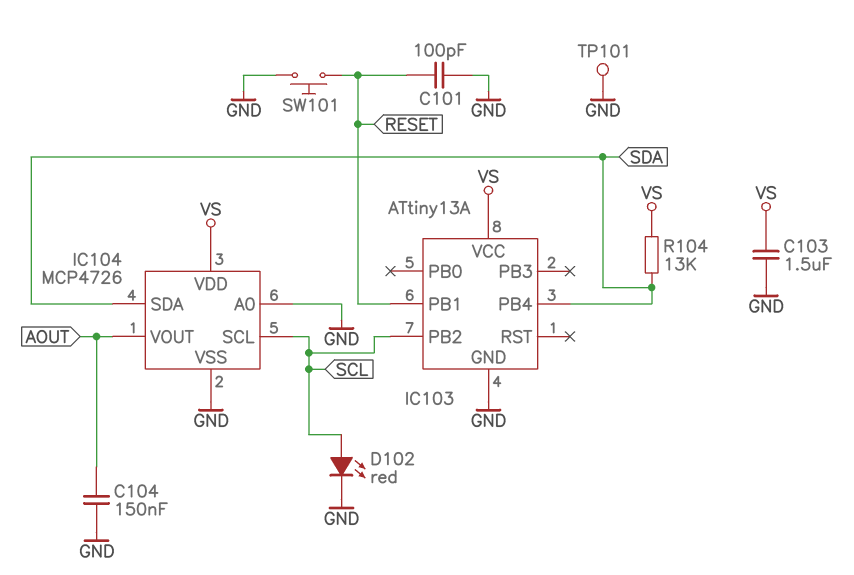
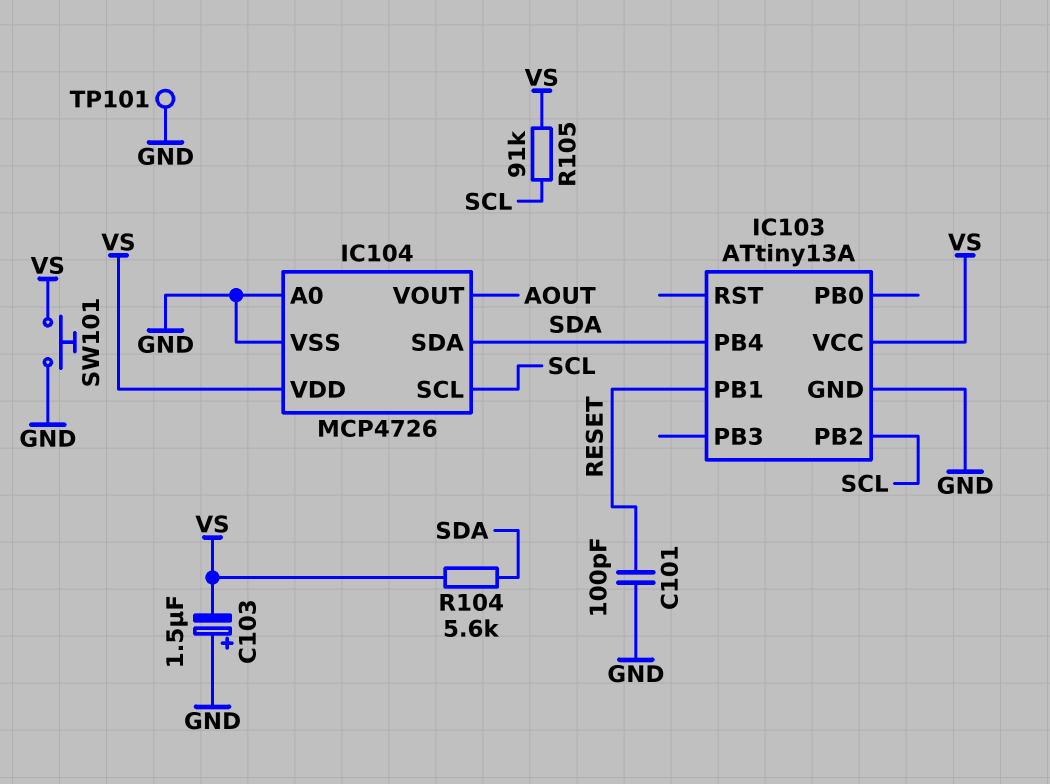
C103: 1.5uF (GND, VS) -> 1.5uF (plus GND, minus VS)
C104: 150nF (AOUT, GND) -> none
D102: LED red (A SCL, K GND) -> none
R104: 13k (SDA, VS) -> 5.6k (SDA, VS)
R105: none -> 91k (SCL, VS)
SW101: button (GND, RESET) -> button (GND, VS)

